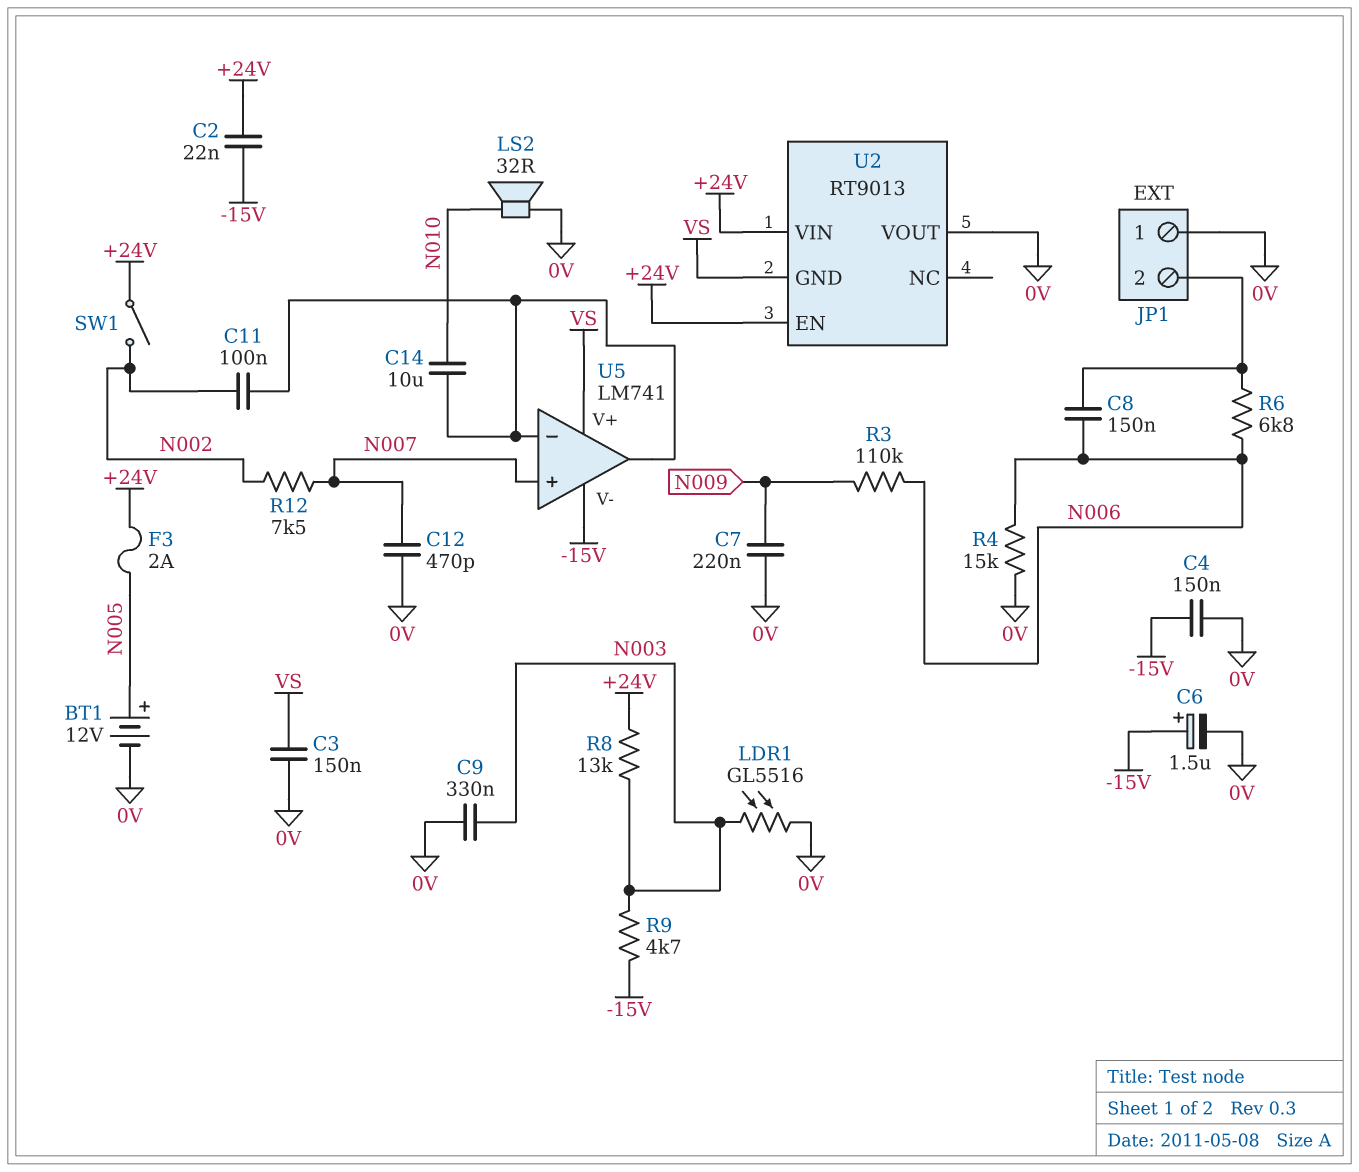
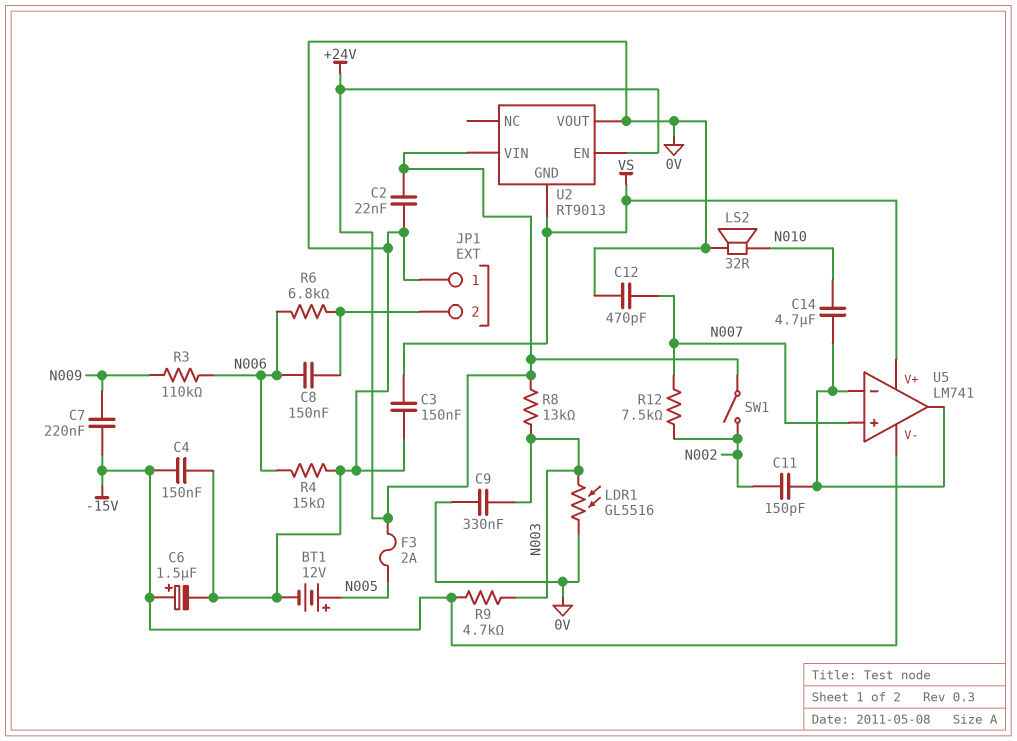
C2: 22nF (+24V, -15V) -> 22nF (+24V, 0V)
C7: 220nF (0V, N009) -> 220nF (-15V, N009)
C11: 100nF (N002, U5/in-) -> 150pF (N002, U5/in-)
C14: 10uF (N010, U5/in-) -> 4.7uF (N010, U5/in-)

